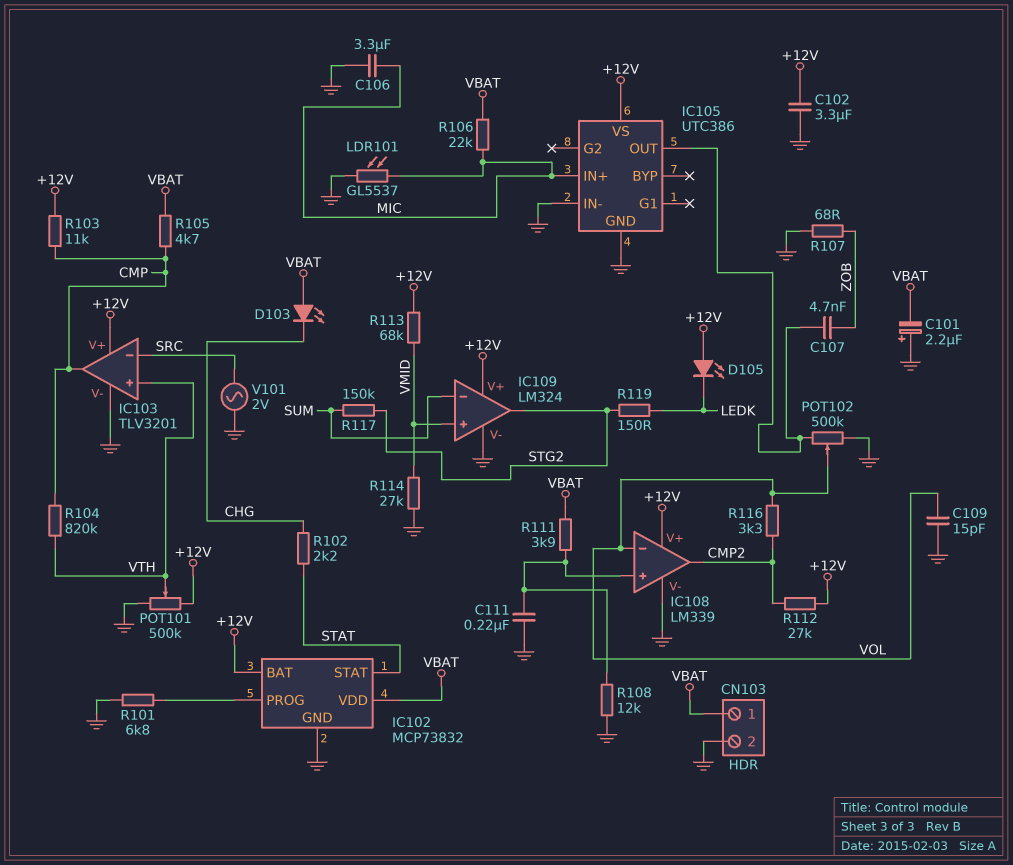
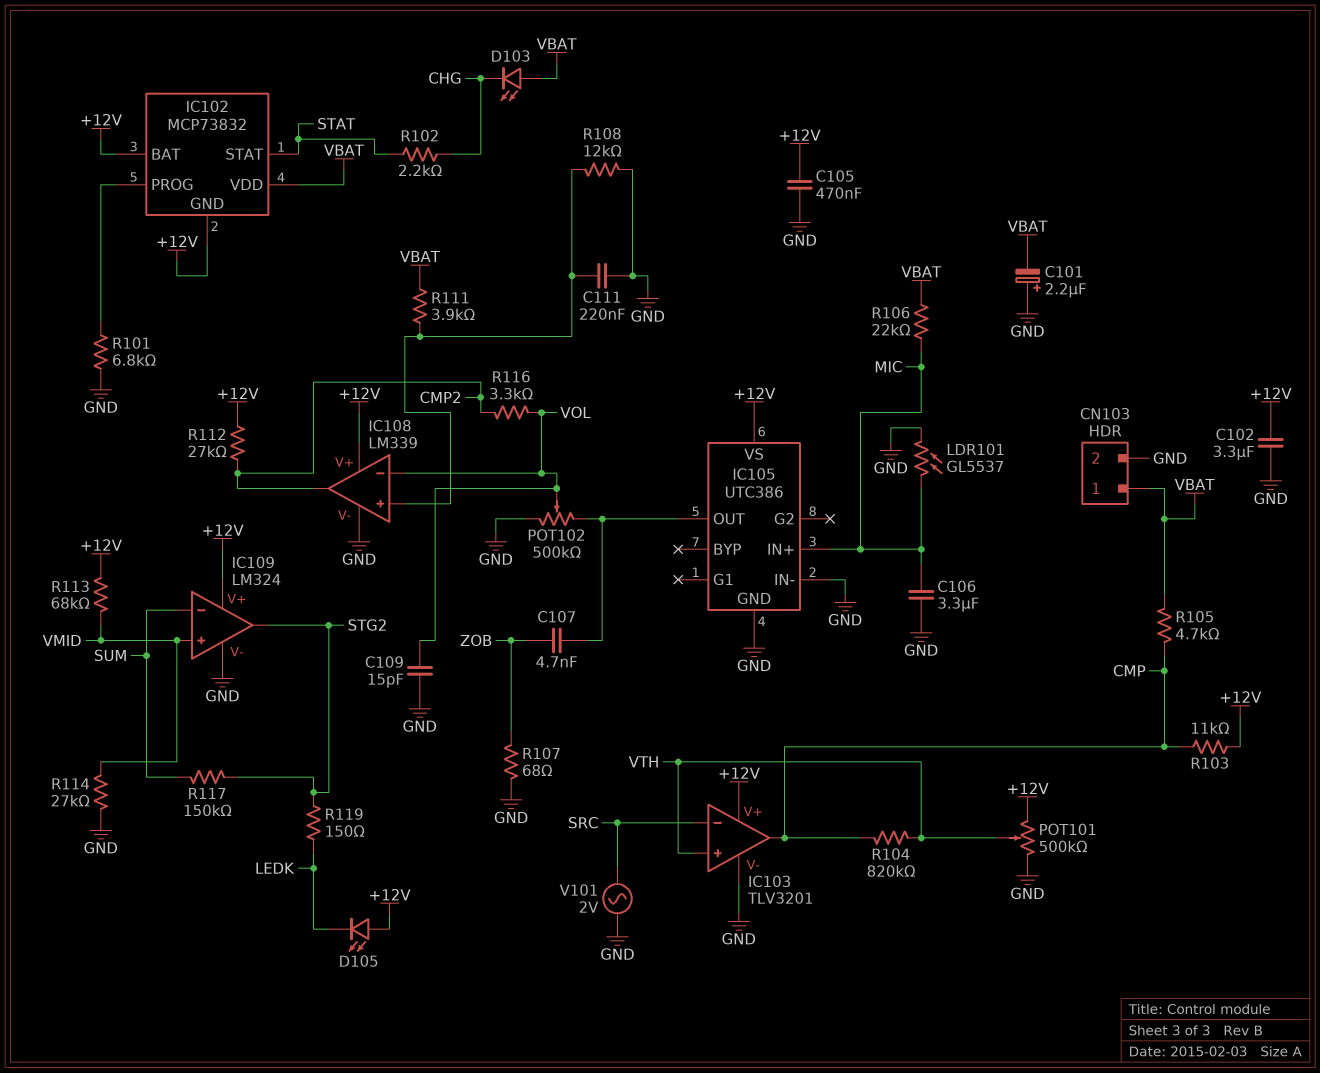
C105: none -> 470nF (+12V, GND)
IC102 pin GND: GND -> +12V

